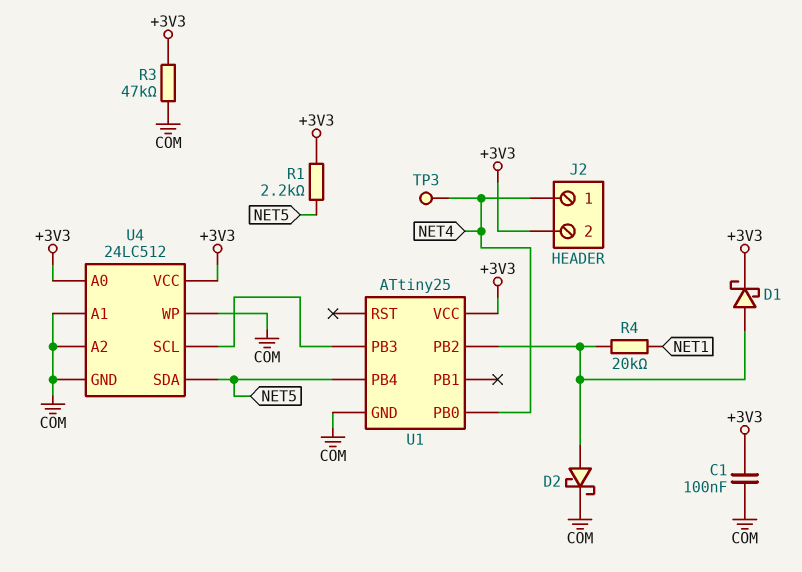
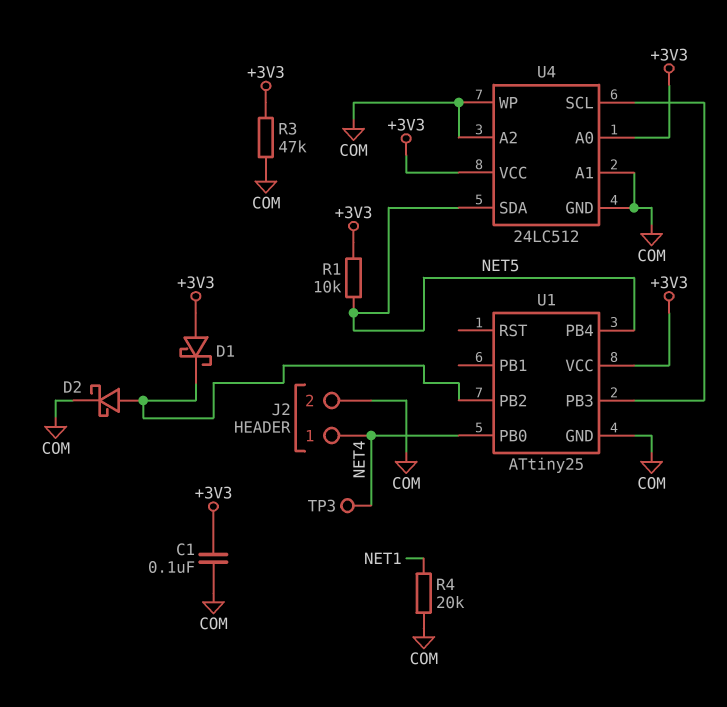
D1: schottky (A U1/PB2, K +3V3) -> schottky (A +3V3, K U1/PB2)
J2 pin 2: +3V3 -> COM
R1: 2.2k (+3V3, NET5) -> 10k (+3V3, NET5)
R4: 20k (NET1, U1/PB2) -> 20k (COM, NET1)

